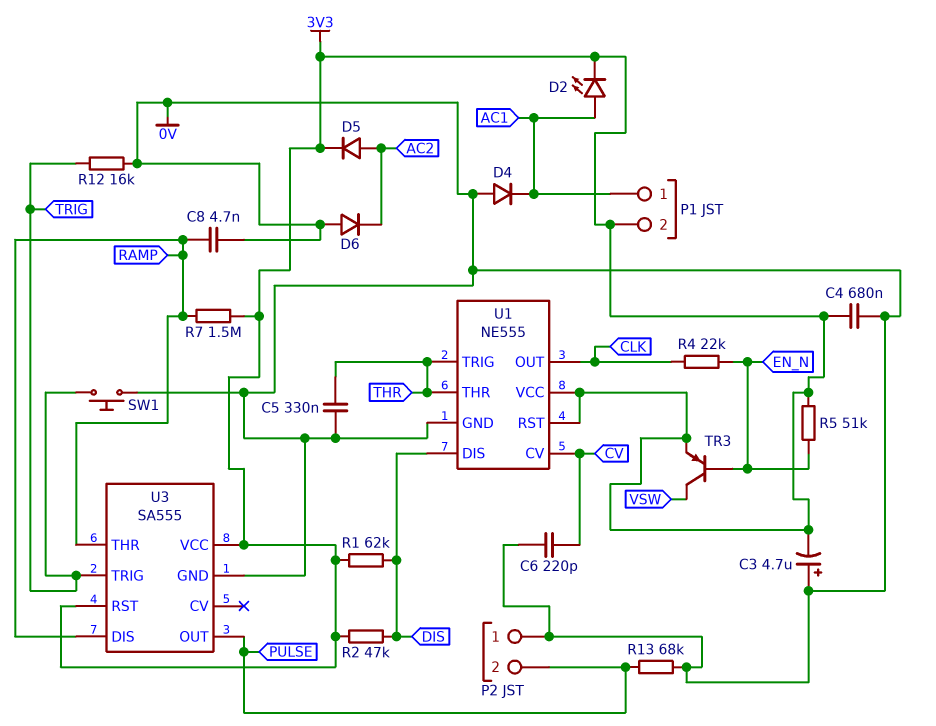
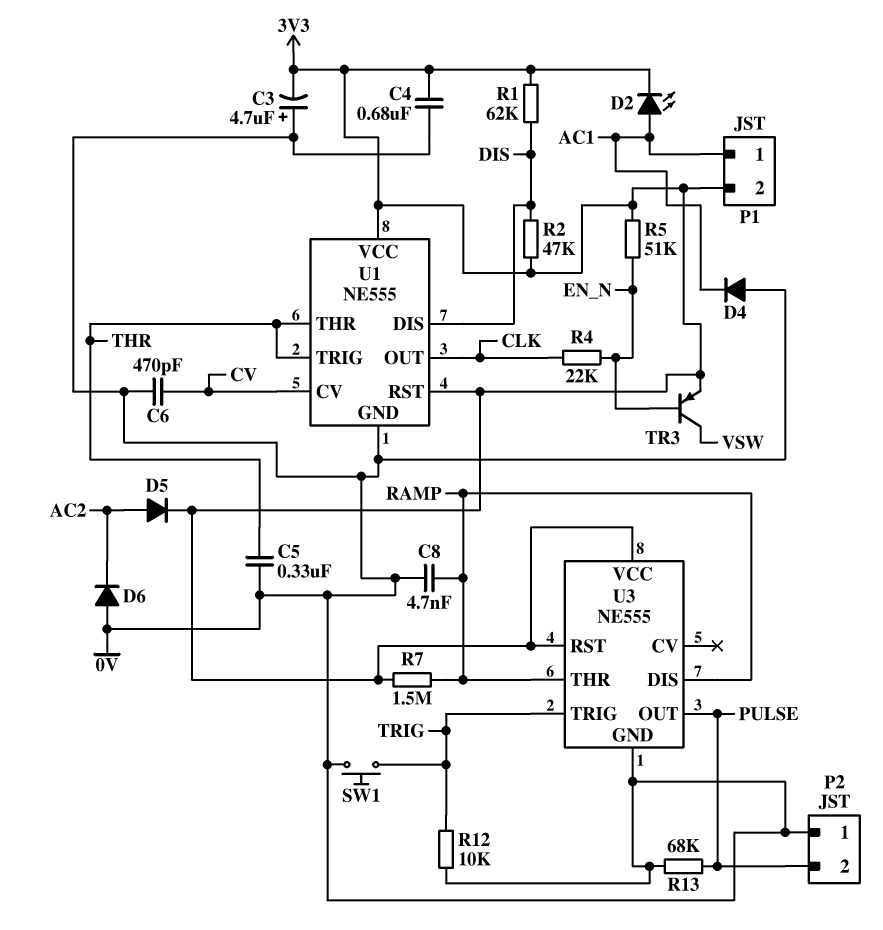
C6: 220pF (0V, CV) -> 470pF (0V, CV)
R12: 16k (0V, TRIG) -> 10k (0V, TRIG)
U3: SA555 -> NE555

